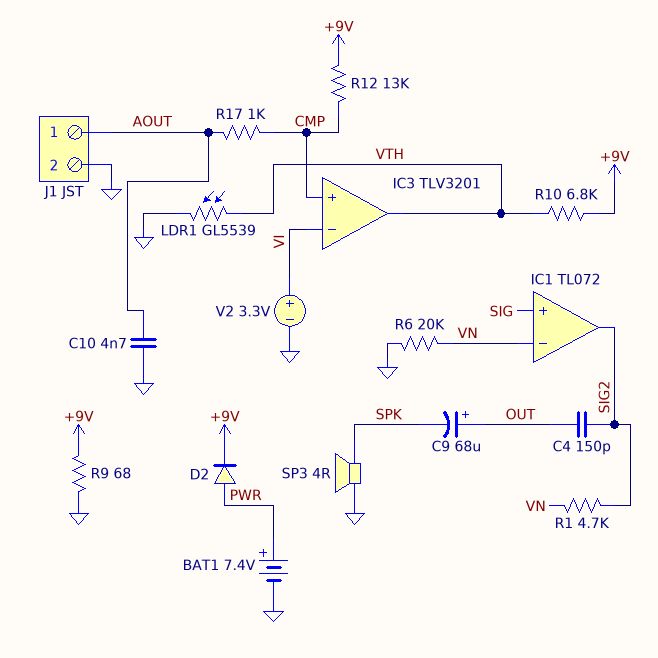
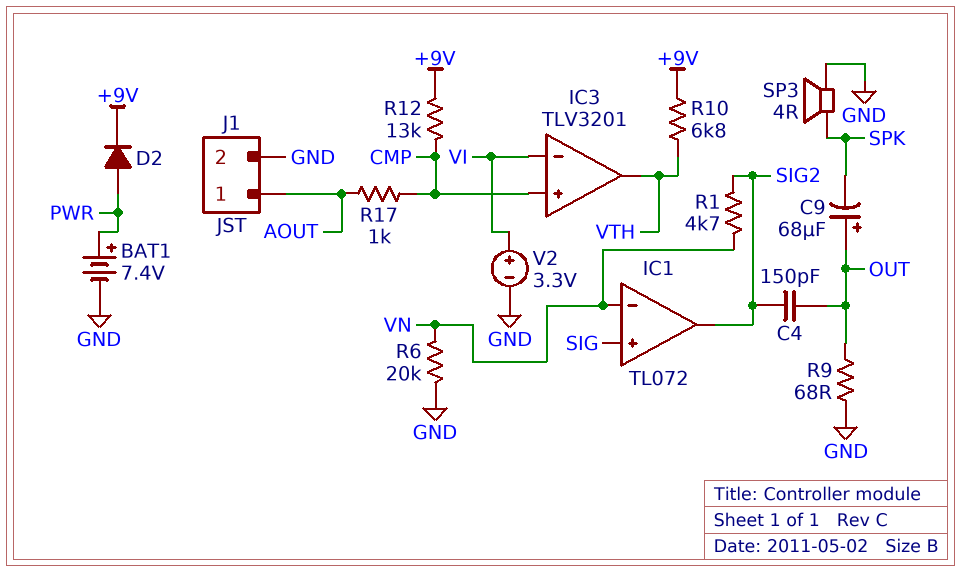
C10: 4.7nF (AOUT, GND) -> none
LDR1: GL5539 (GND, VTH) -> none
R9: 68 (+9V, GND) -> 68 (GND, OUT)

